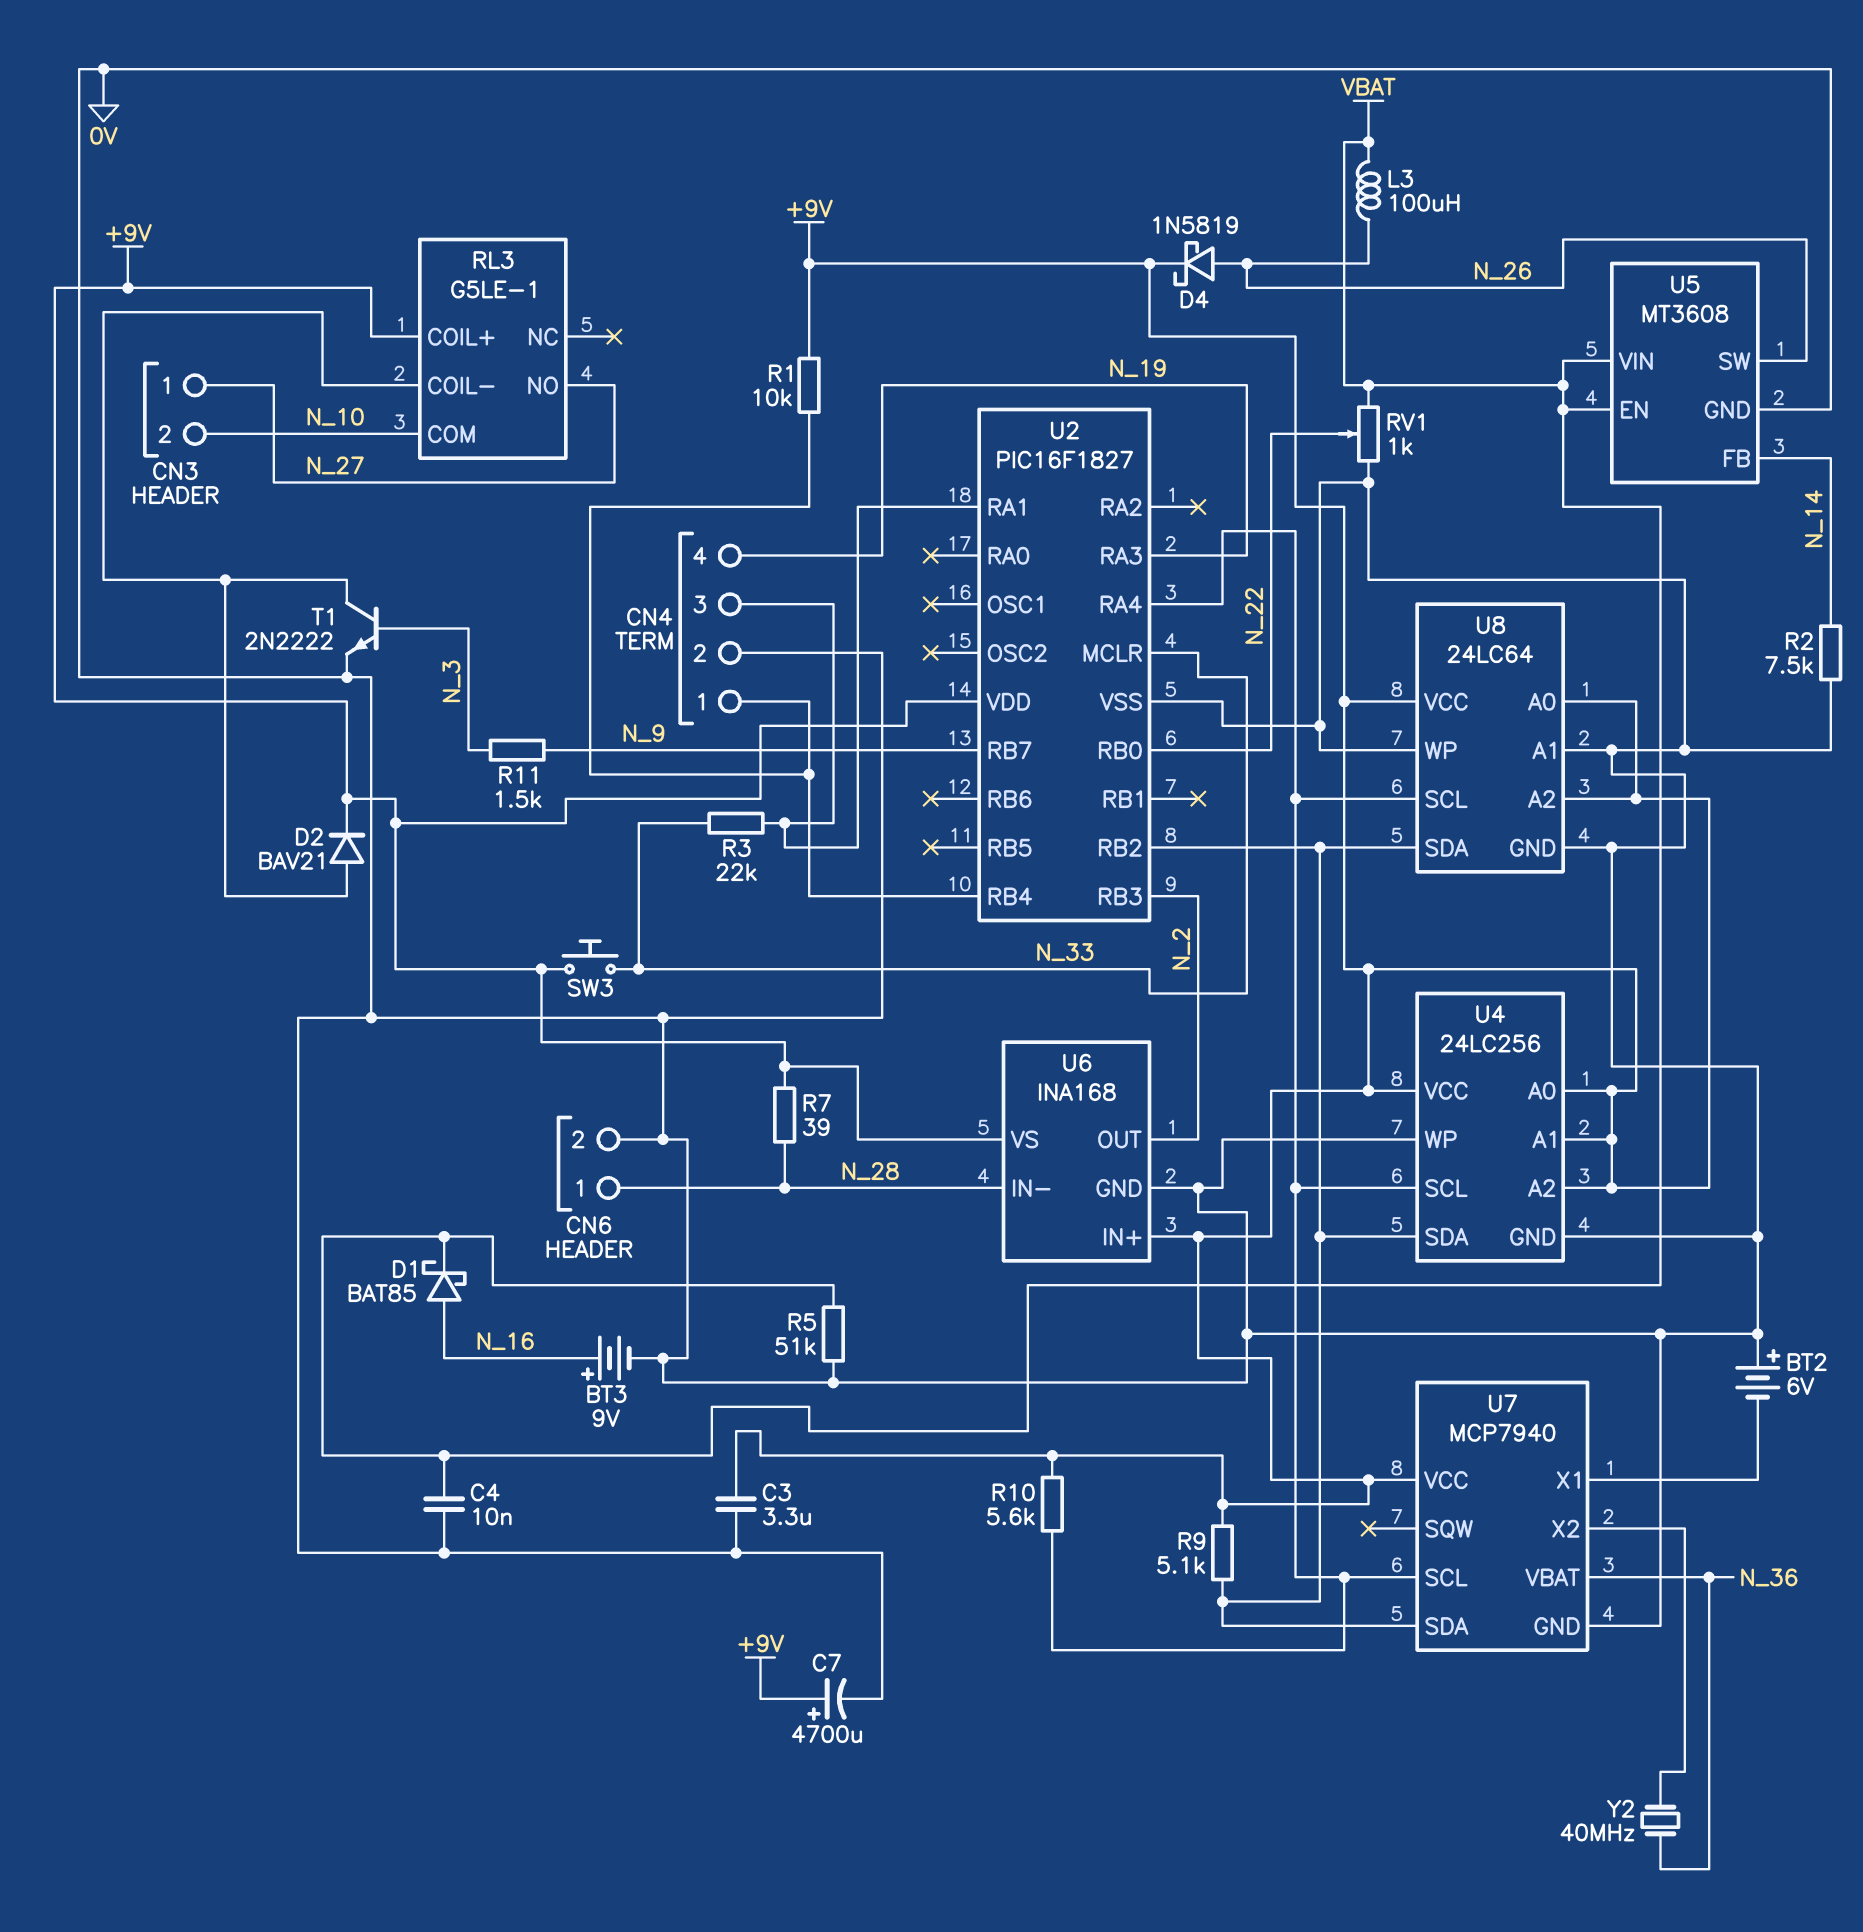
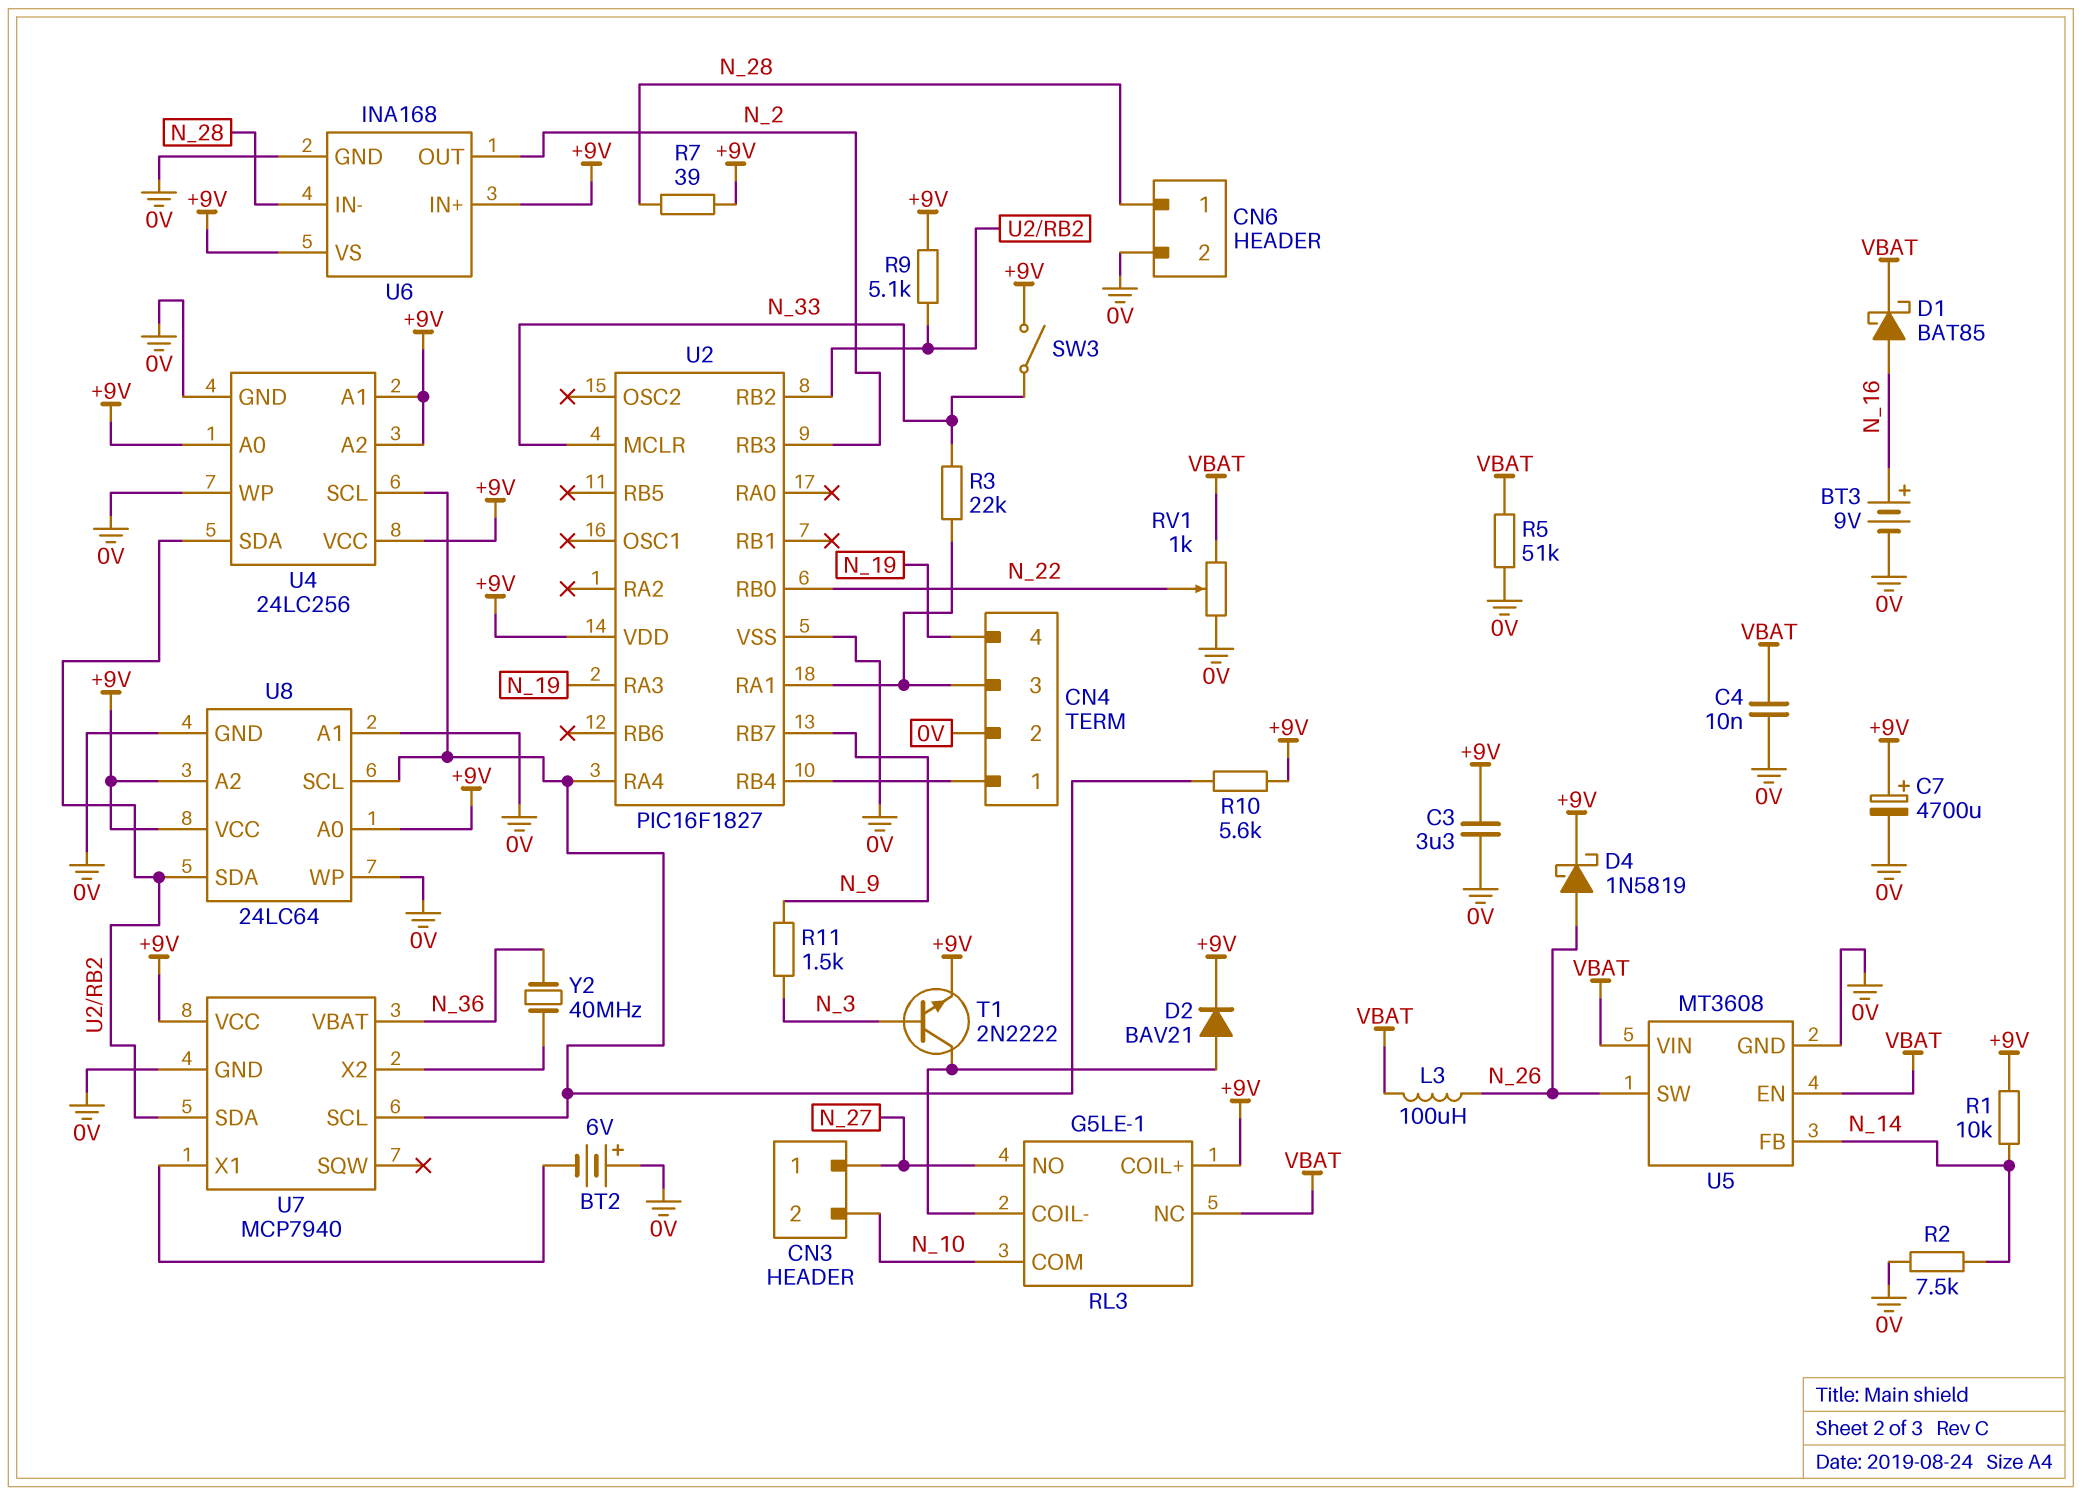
R1: 10k (+9V, CN4/1) -> 10k (+9V, N_14)
RL3 pin NC: none -> VBAT
SW3: button (+9V, N_33) -> switch (+9V, N_33)
T1: NPN 2N2222 (B N_3, C RL3/COIL-, E 0V) -> NPN 2N2222 (B N_3, C RL3/COIL-, E +9V)

